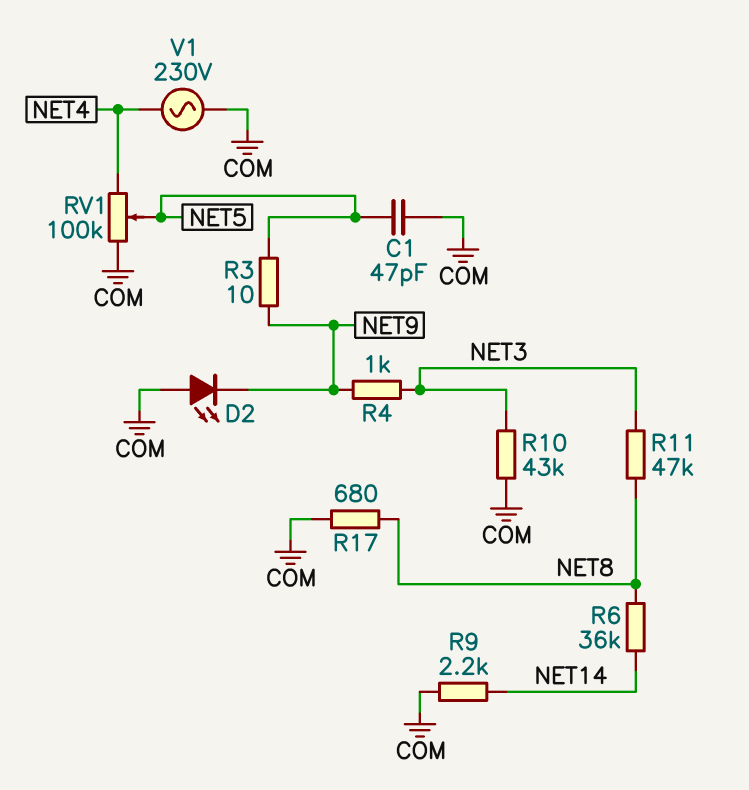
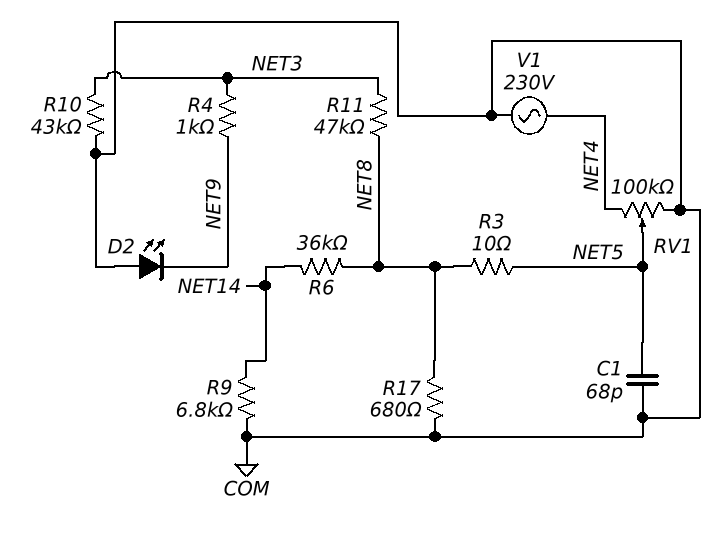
C1: 47pF (COM, NET5) -> 68pF (COM, NET5)
R3: 10 (NET5, NET9) -> 10 (NET5, NET8)
R9: 2.2k (COM, NET14) -> 6.8k (COM, NET14)

